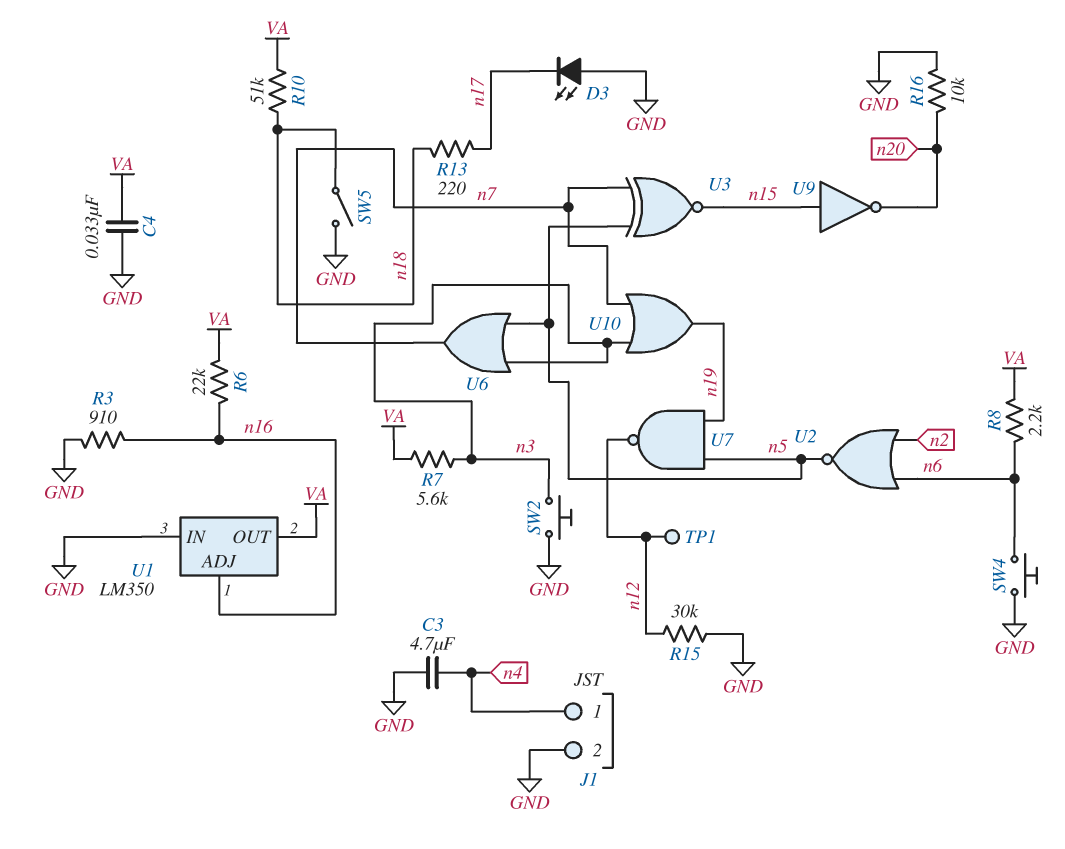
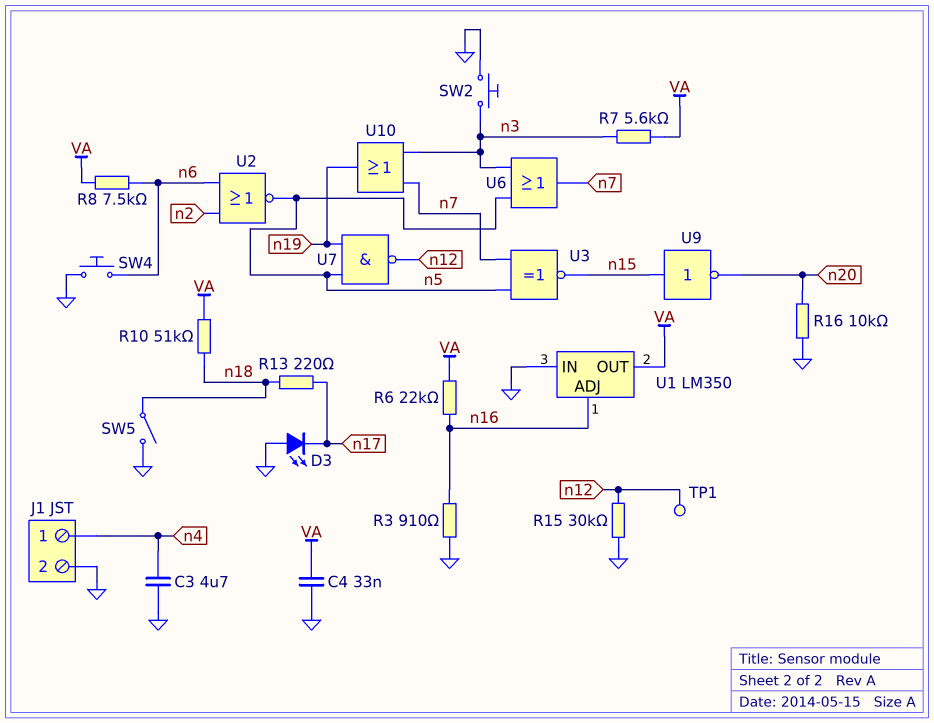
R8: 2.2k (VA, n6) -> 7.5k (VA, n6)

